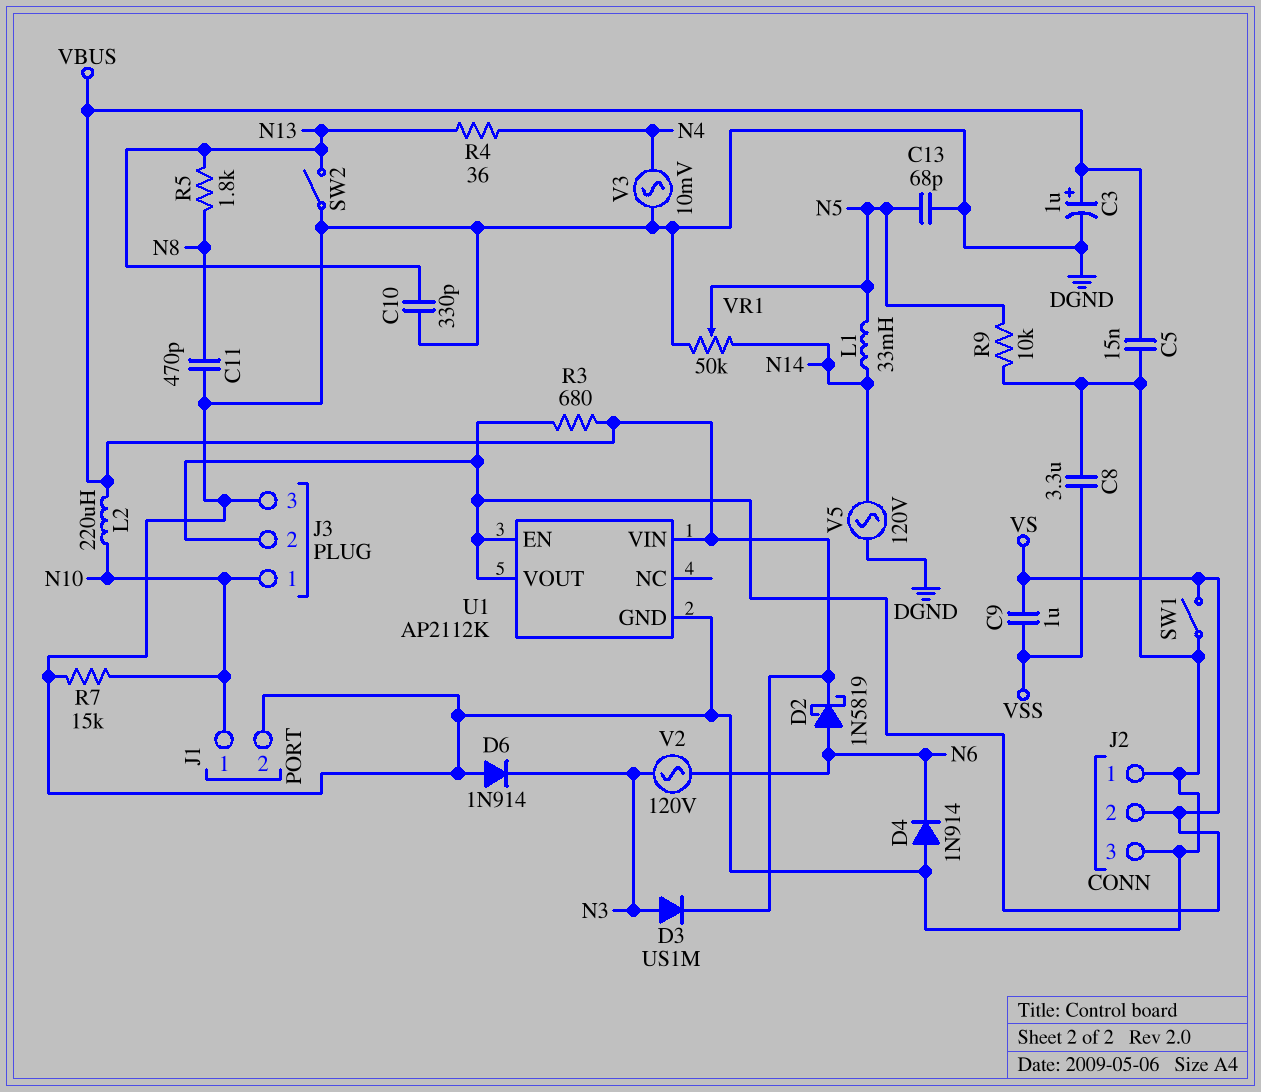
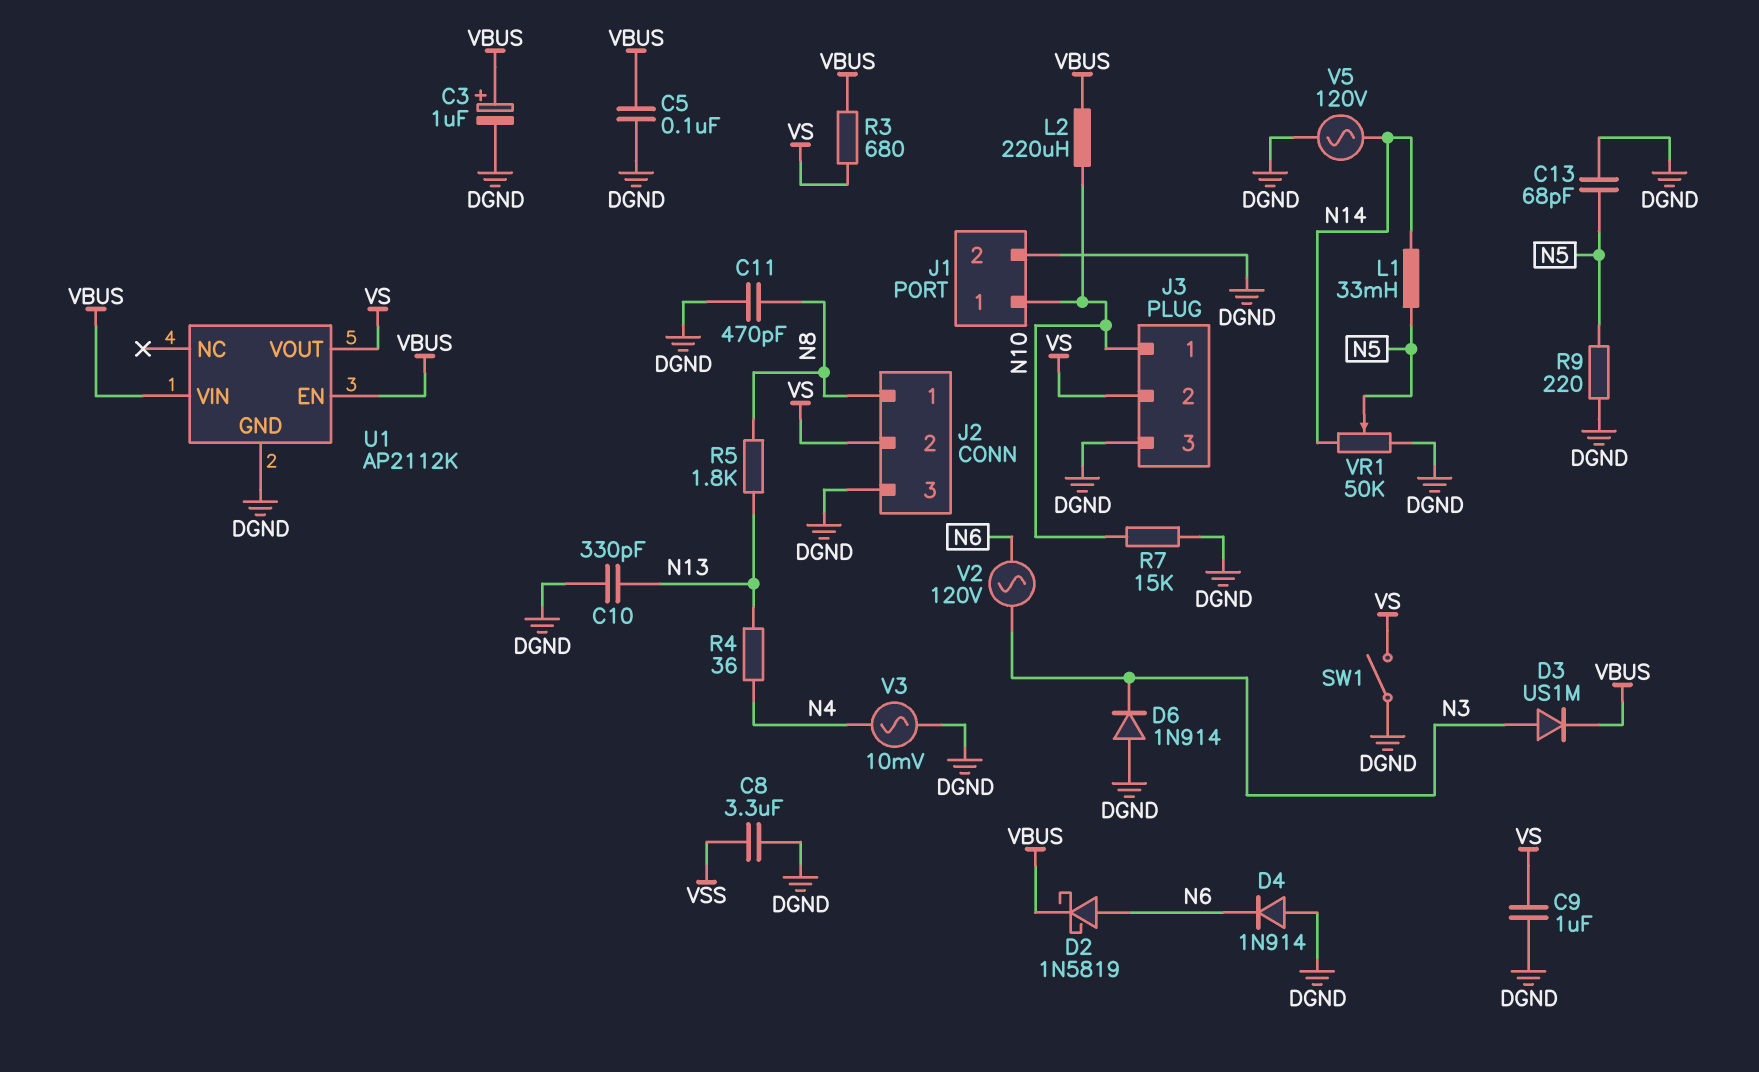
C5: 15nF (DGND, VBUS) -> 100nF (DGND, VBUS)
C9: 1uF (VS, VSS) -> 1uF (DGND, VS)
J2 pin 1: DGND -> N8
R9: 10k (DGND, N5) -> 220 (DGND, N5)
SW2: switch (DGND, N13) -> none
U1 pin EN: VS -> VBUS

